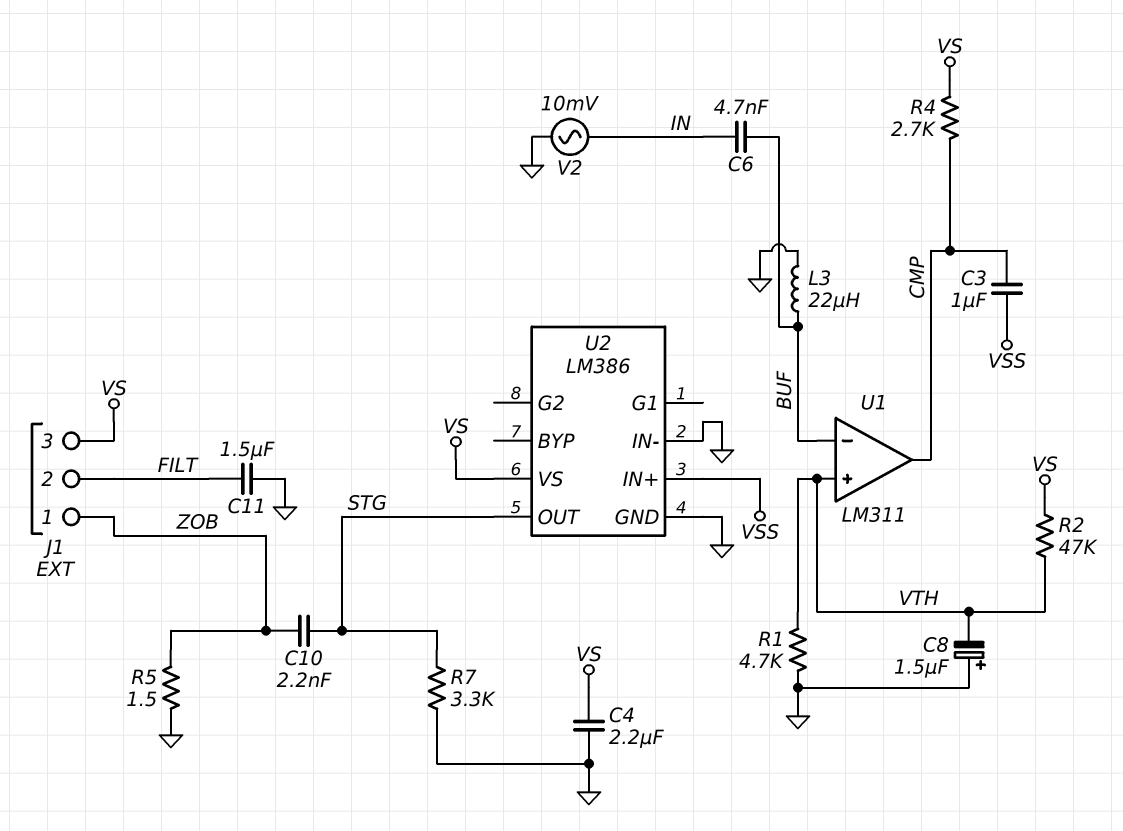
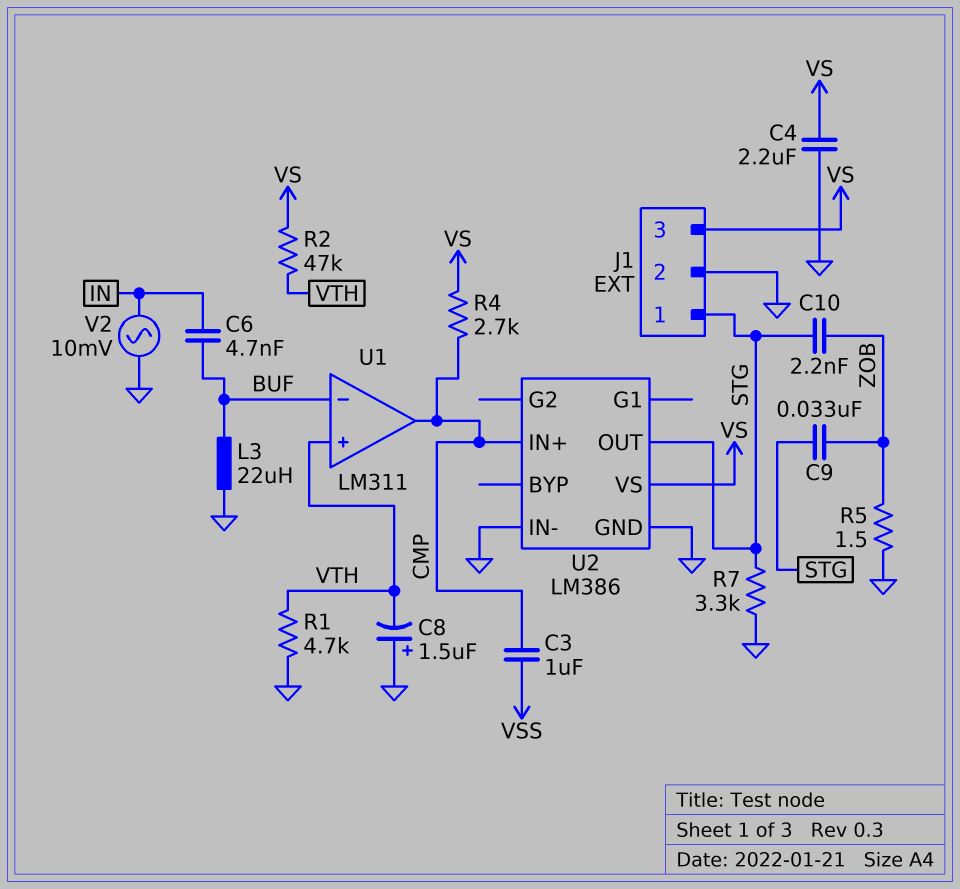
C9: none -> 33nF (STG, ZOB)
C11: 1.5uF (FILT, GND) -> none
J1 pin 1: ZOB -> STG
J1 pin 2: FILT -> GND
U2 pin IN+: VSS -> CMP

